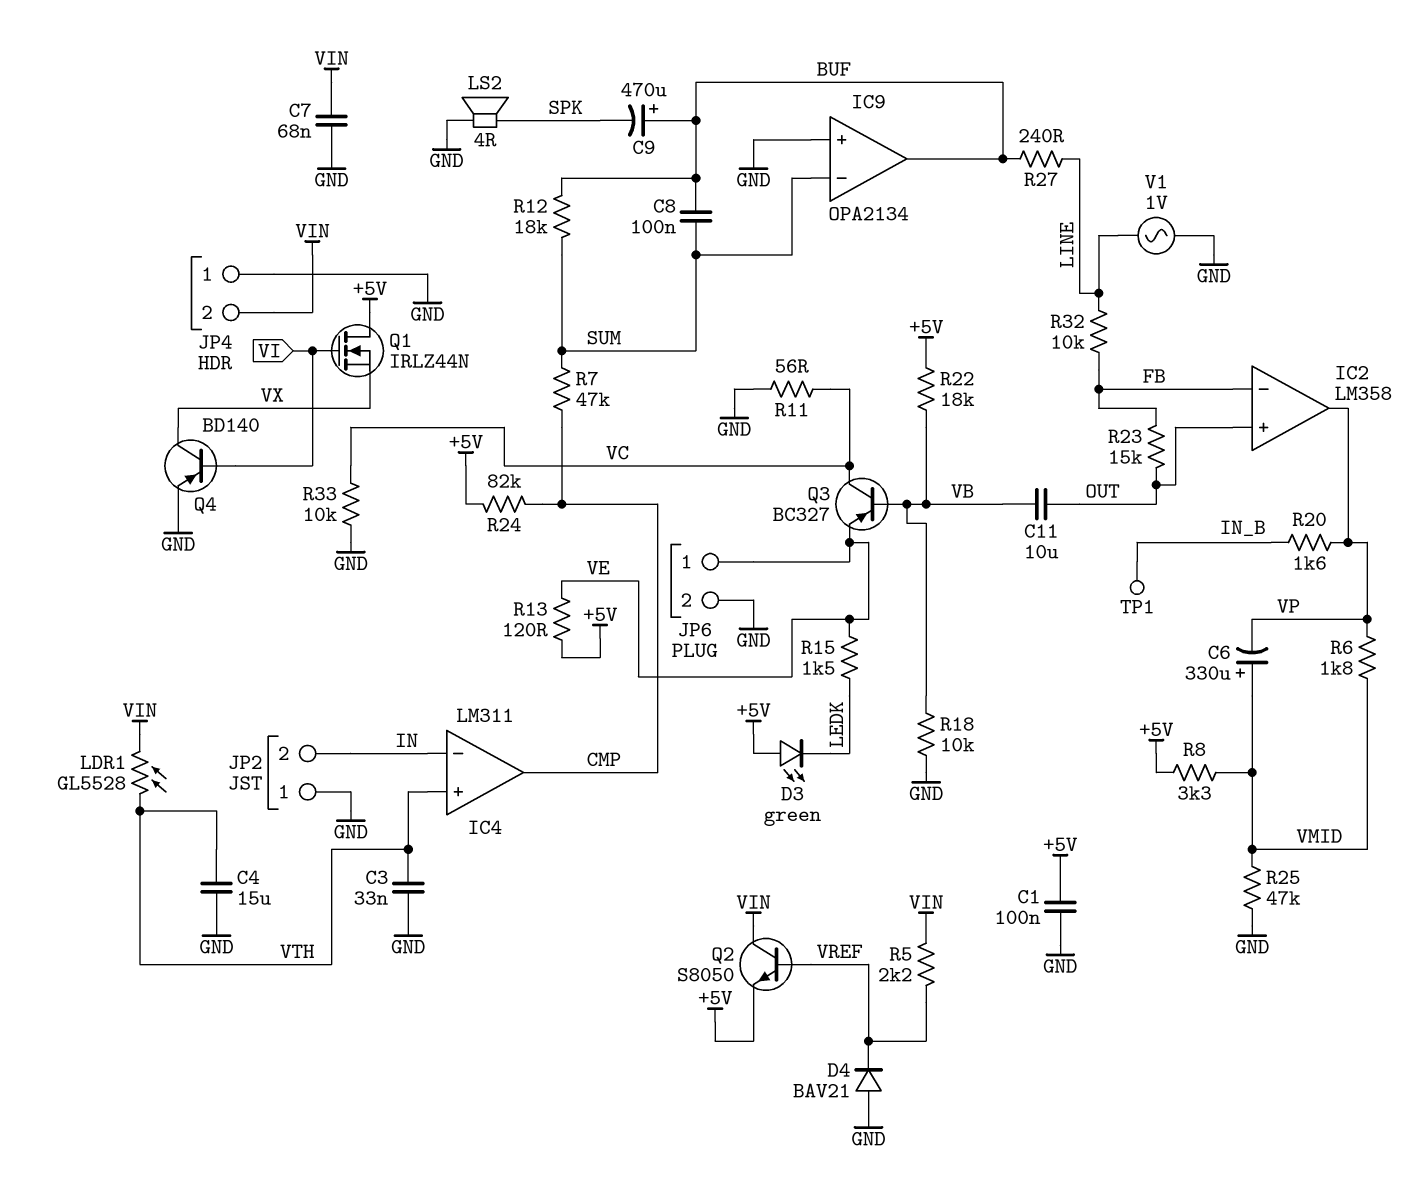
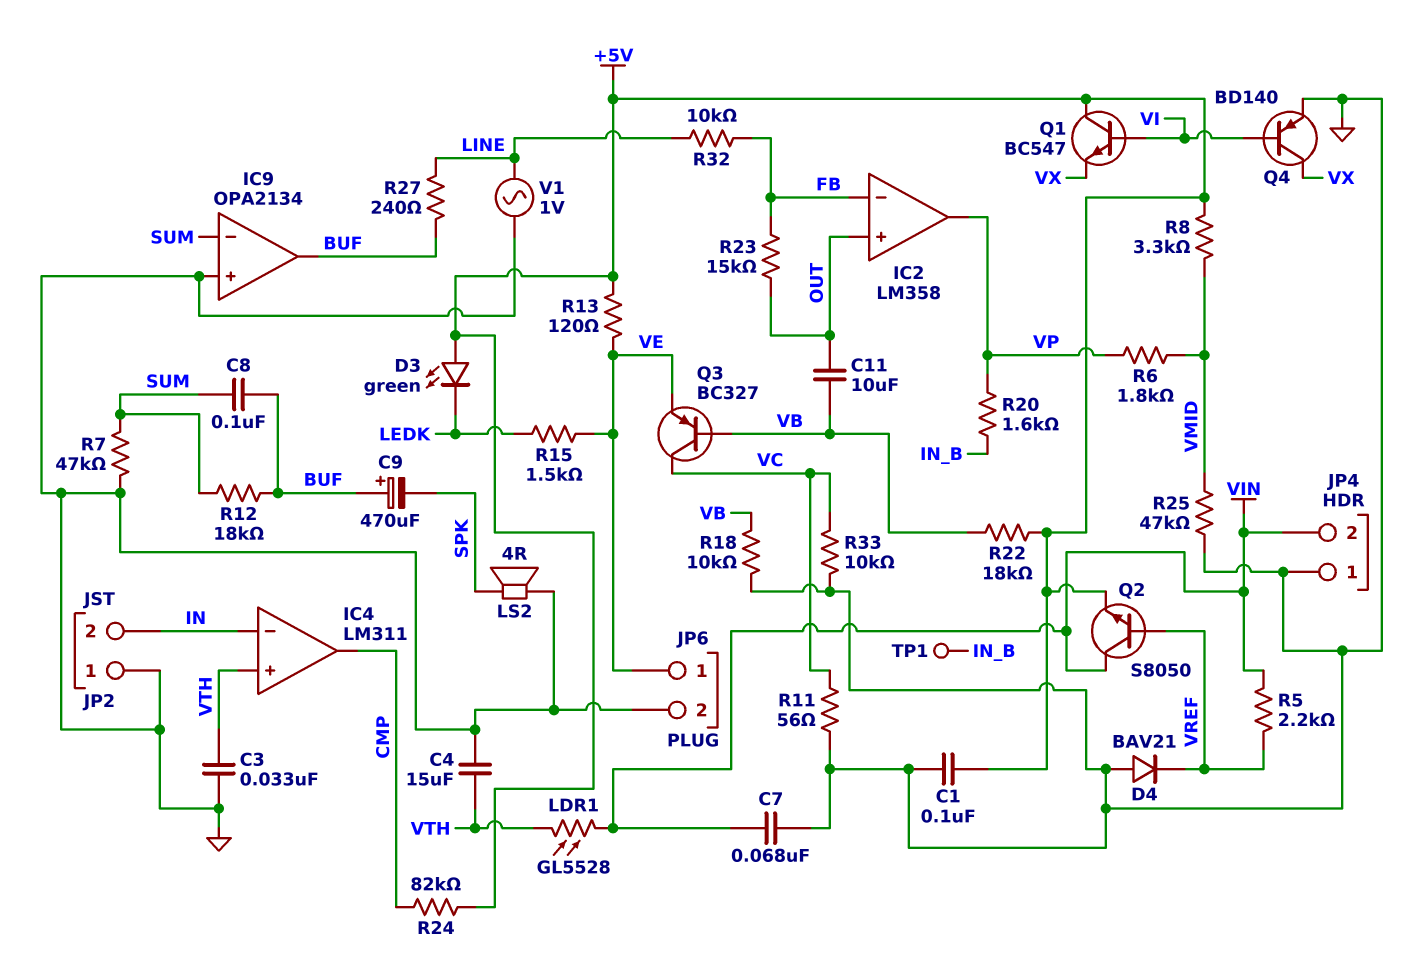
C6: 330uF (plus VMID, minus VP) -> none
Q1: NMOS IRLZ44N (G VI, D +5V, S VX) -> NPN BC547 (B VI, C +5V, E VX)
R7: 47k (CMP, SUM) -> 47k (GND, SUM)

